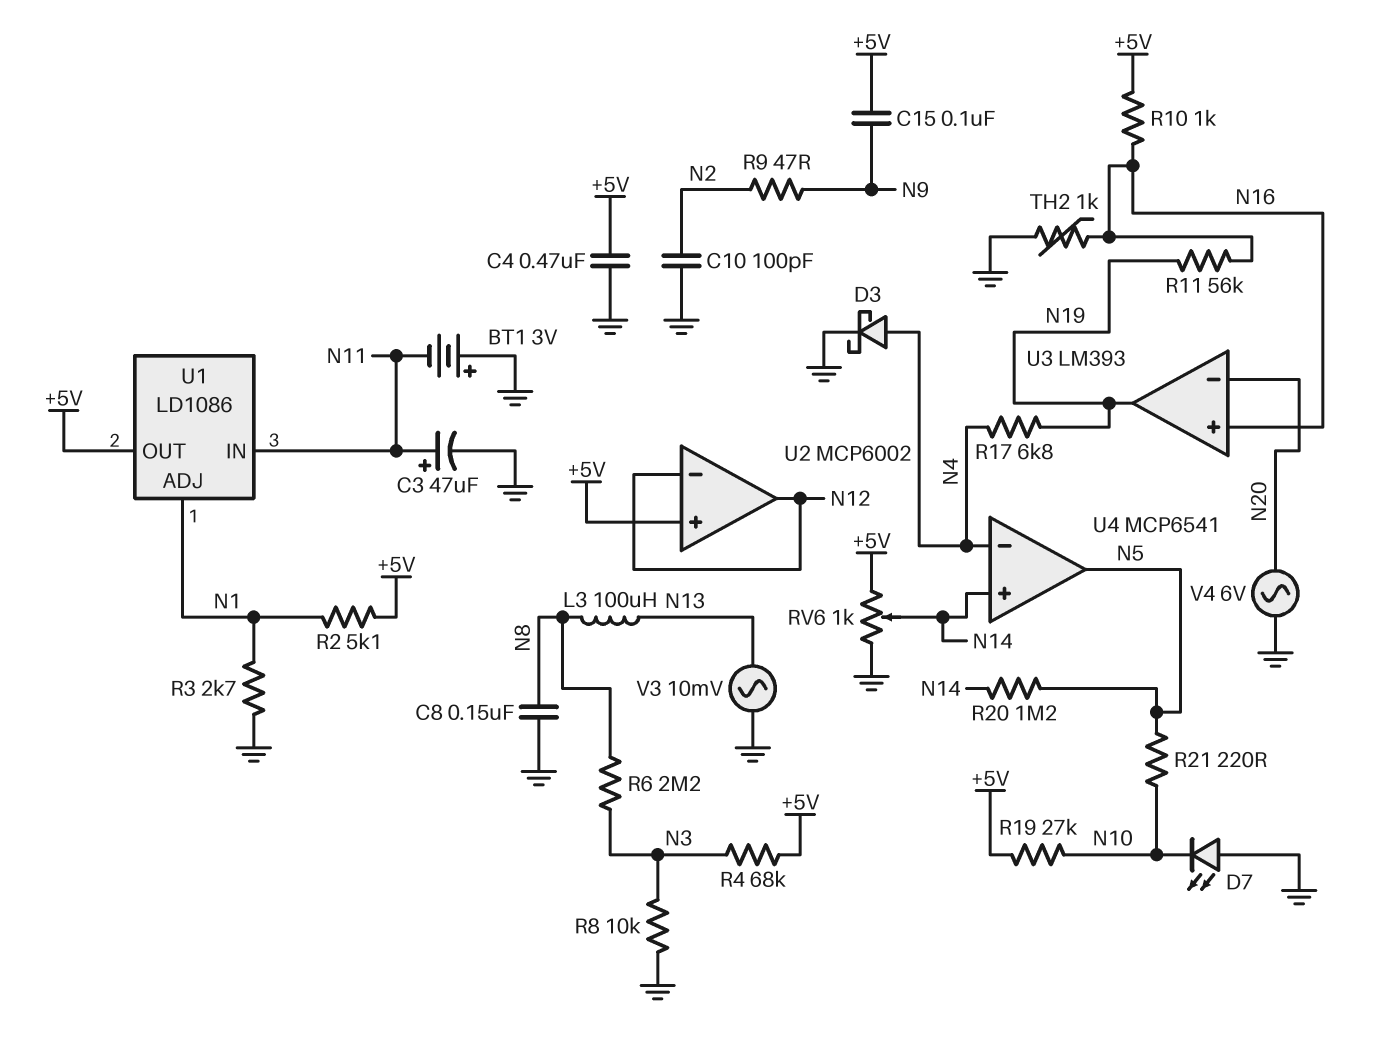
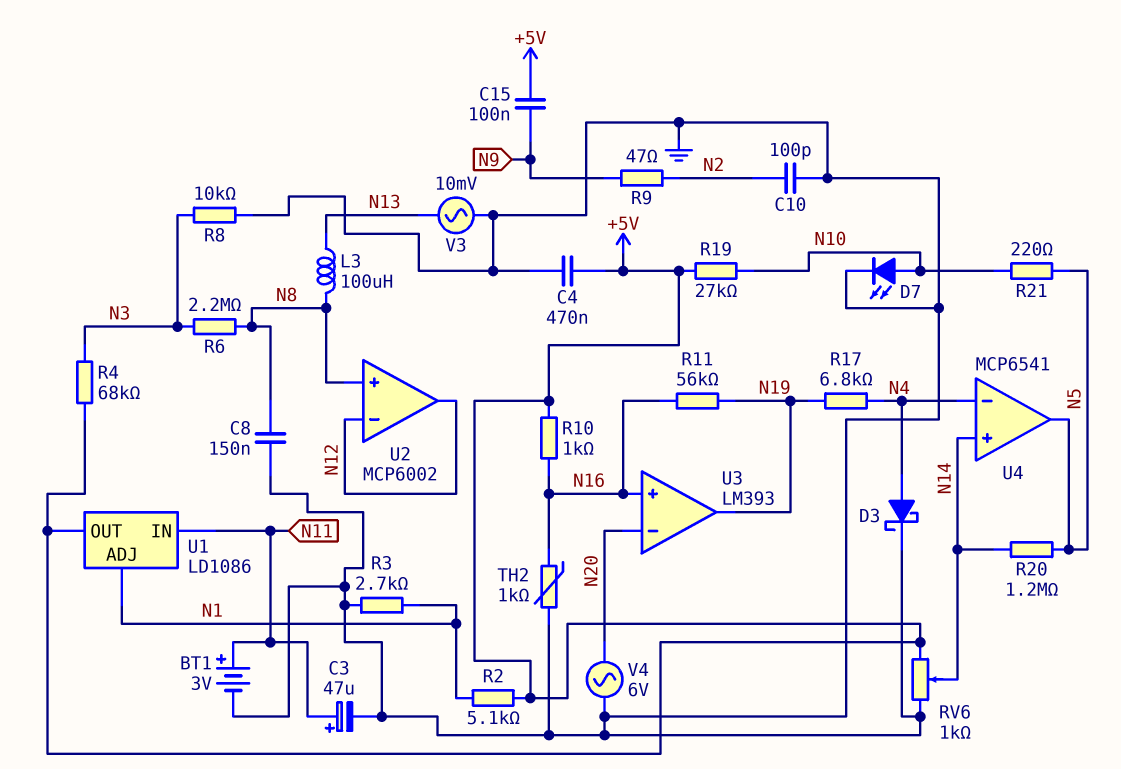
BT1: 3V (plus GND, minus N11) -> 3V (plus N11, minus GND)
D7: LED (A GND, K N10) -> LED (A N10, K GND)
U2 pin in+: +5V -> N8

